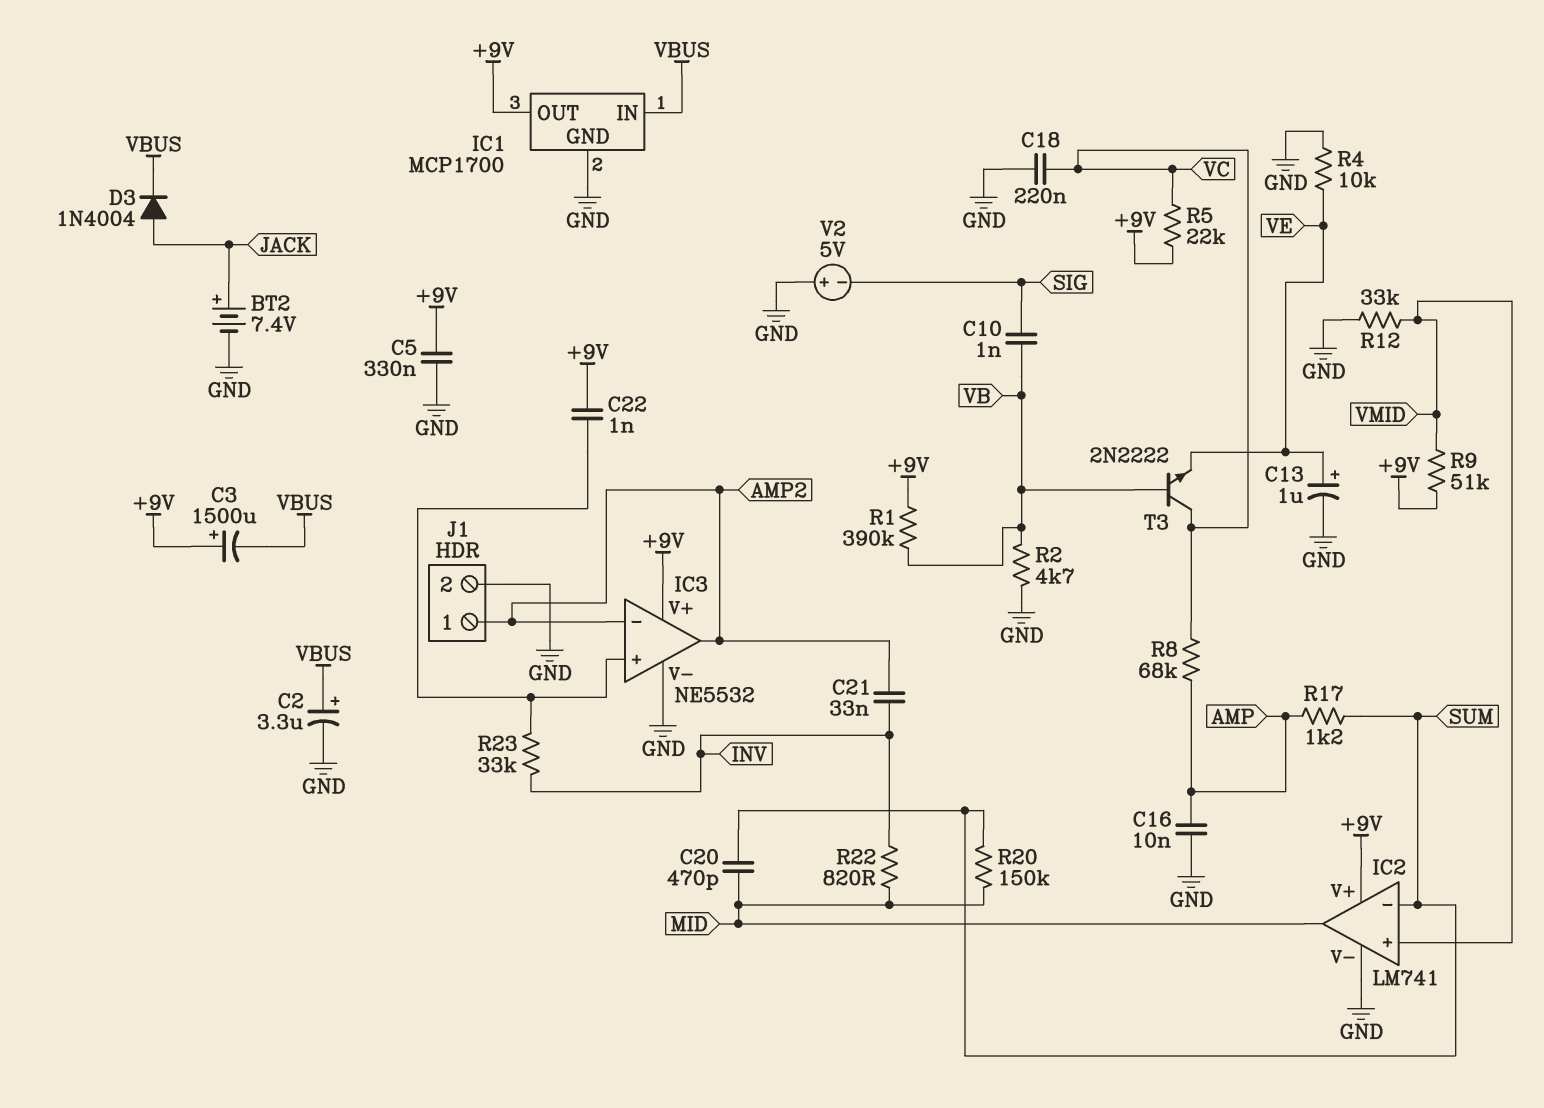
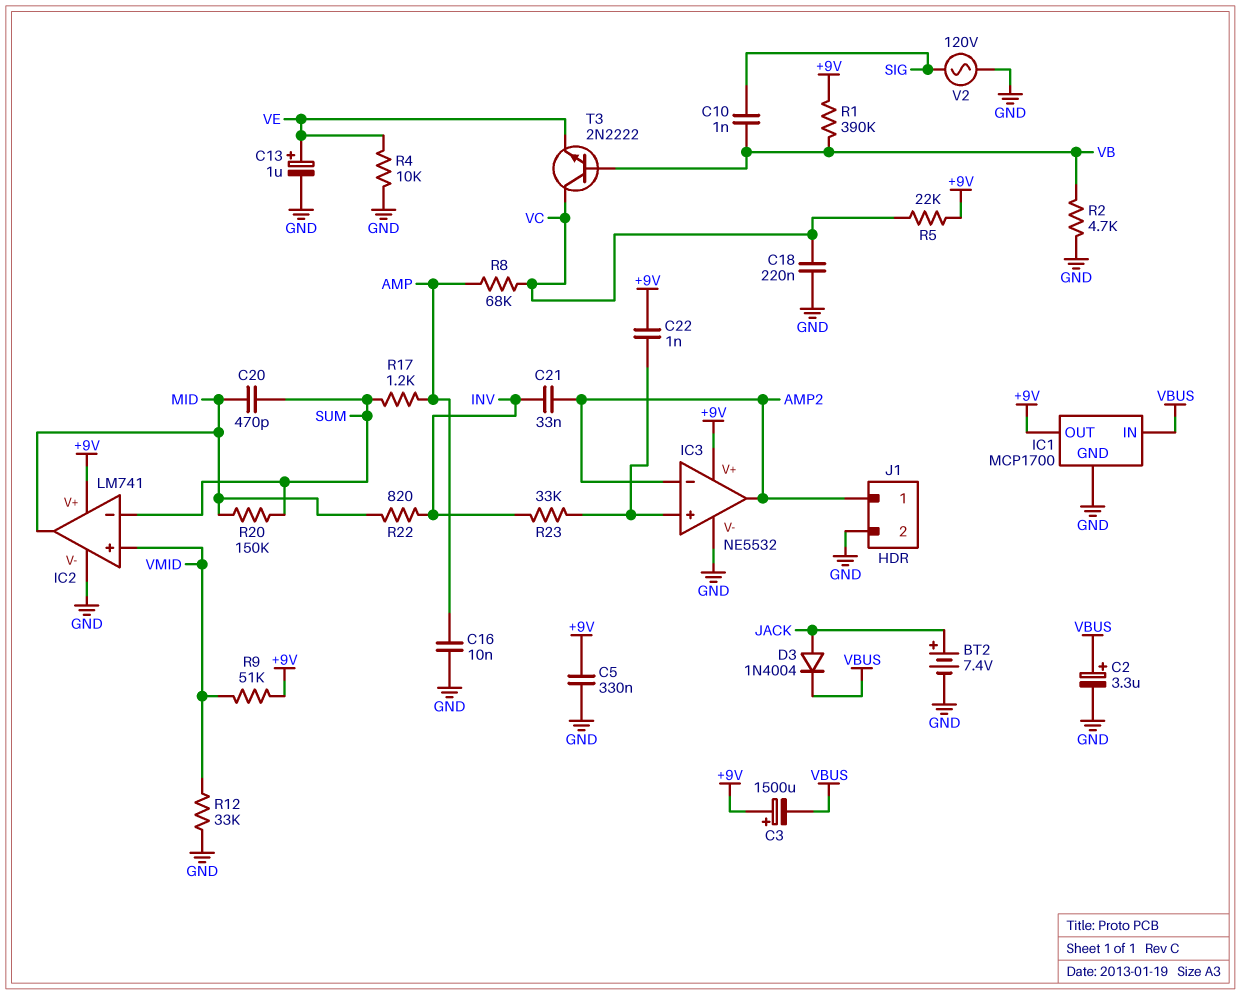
V2: 5V (plus GND, minus SIG) -> AC 120V (GND, SIG)

